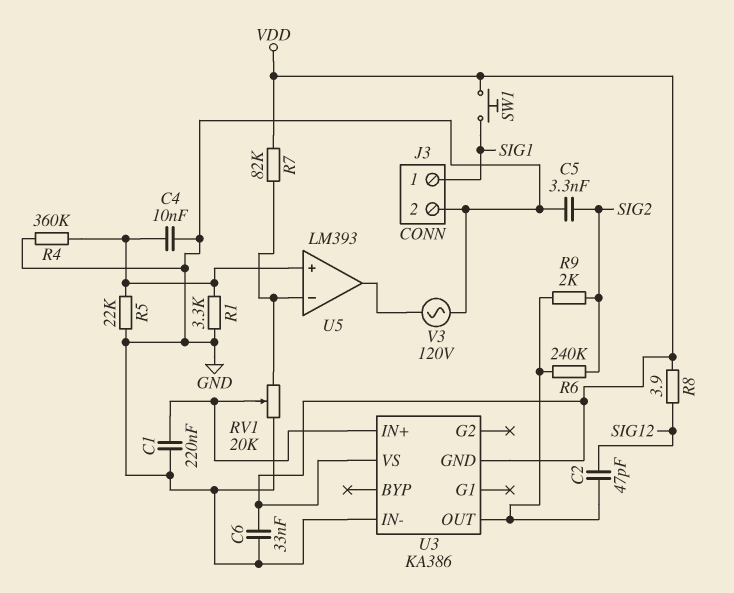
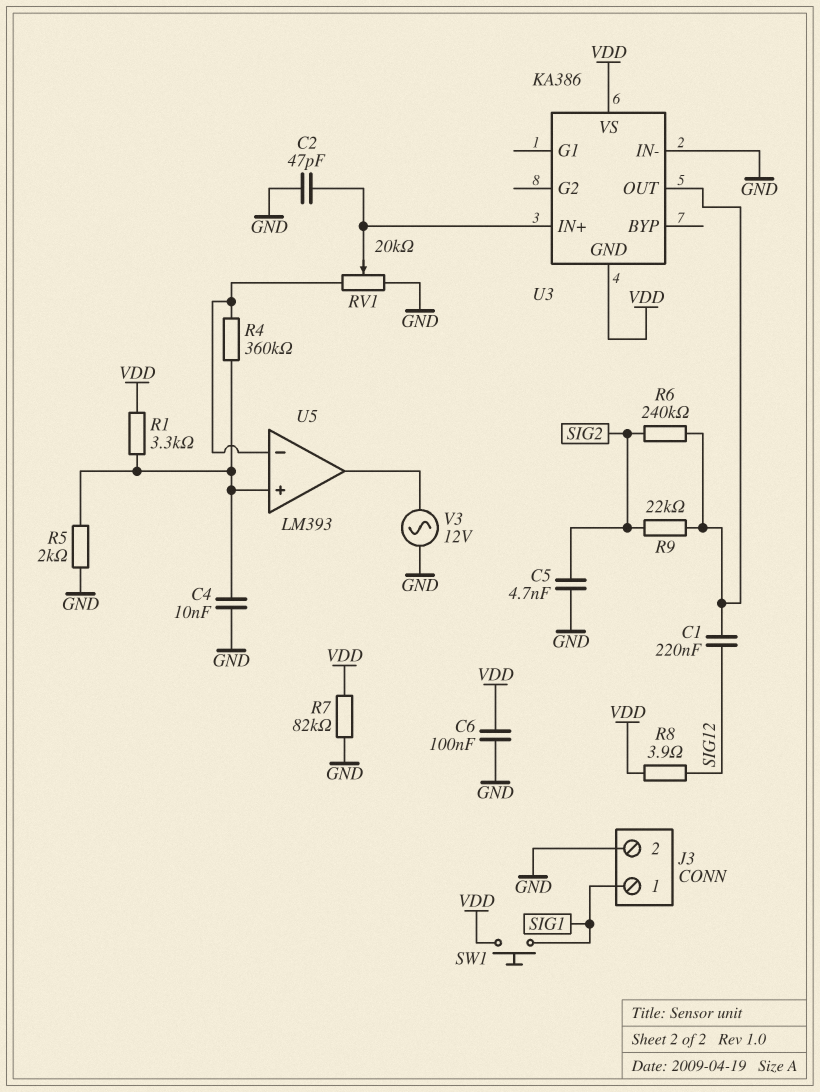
C1: 220nF (GND, U3/IN+) -> 220nF (SIG12, U3/OUT)
C2: 47pF (SIG12, U3/OUT) -> 47pF (GND, U3/IN+)
C5: 3.3nF (GND, SIG2) -> 4.7nF (GND, SIG2)
C6: 33nF (GND, VDD) -> 100nF (GND, VDD)
R1: 3.3k (GND, U5/in+) -> 3.3k (U5/in+, VDD)
R4: 360k (GND, U5/in+) -> 360k (U5/in+, U5/in-)
R5: 22k (GND, U5/in+) -> 2k (GND, U5/in+)
R7: 82k (U5/in-, VDD) -> 82k (GND, VDD)
R9: 2k (SIG2, U3/OUT) -> 22k (SIG2, U3/OUT)
V3: AC 120V (GND, U5/out) -> AC 12V (GND, U5/out)

